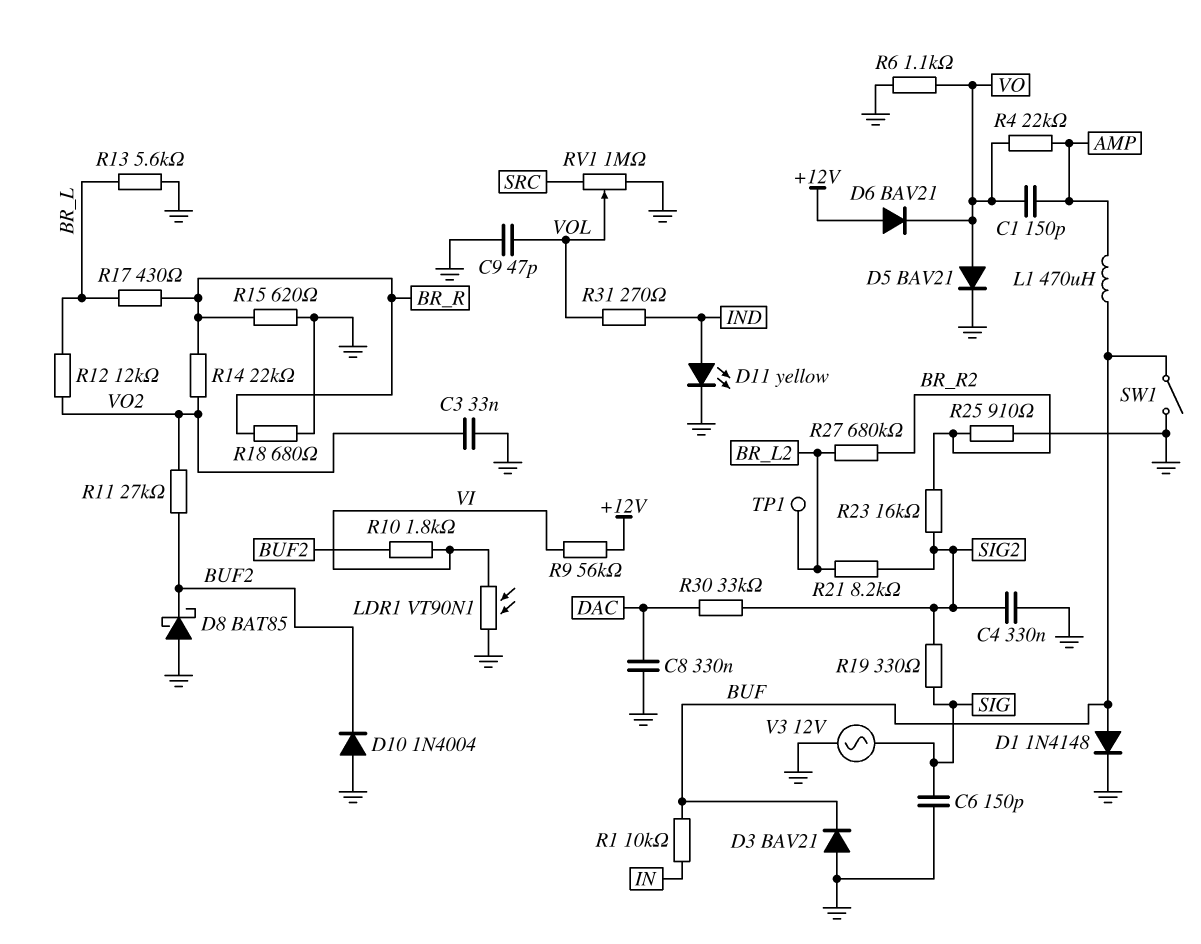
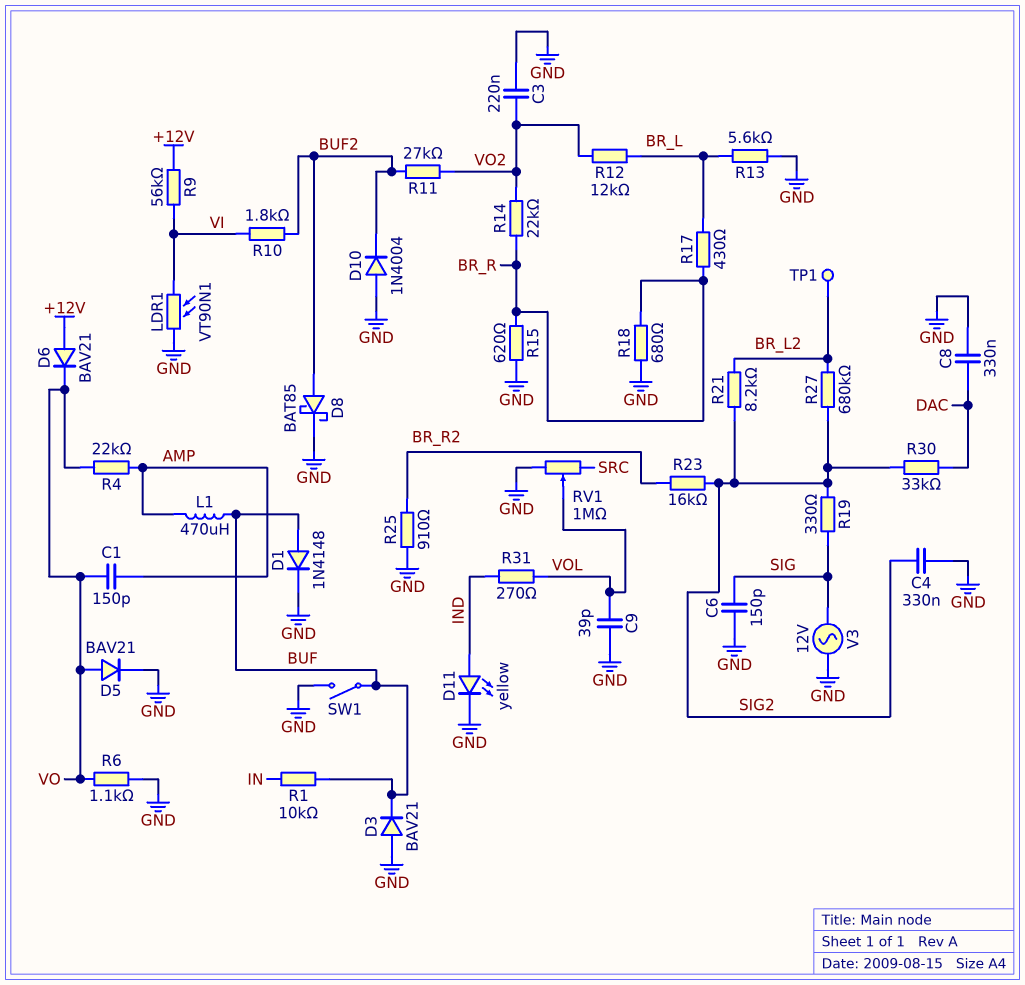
C3: 33nF (GND, VO2) -> 220nF (GND, VO2)
C9: 47pF (GND, VOL) -> 39pF (GND, VOL)
D8: schottky BAT85 (A GND, K BUF2) -> schottky BAT85 (A BUF2, K GND)
R27: 680k (BR_L2, BR_R2) -> 680k (BR_L2, SIG2)

